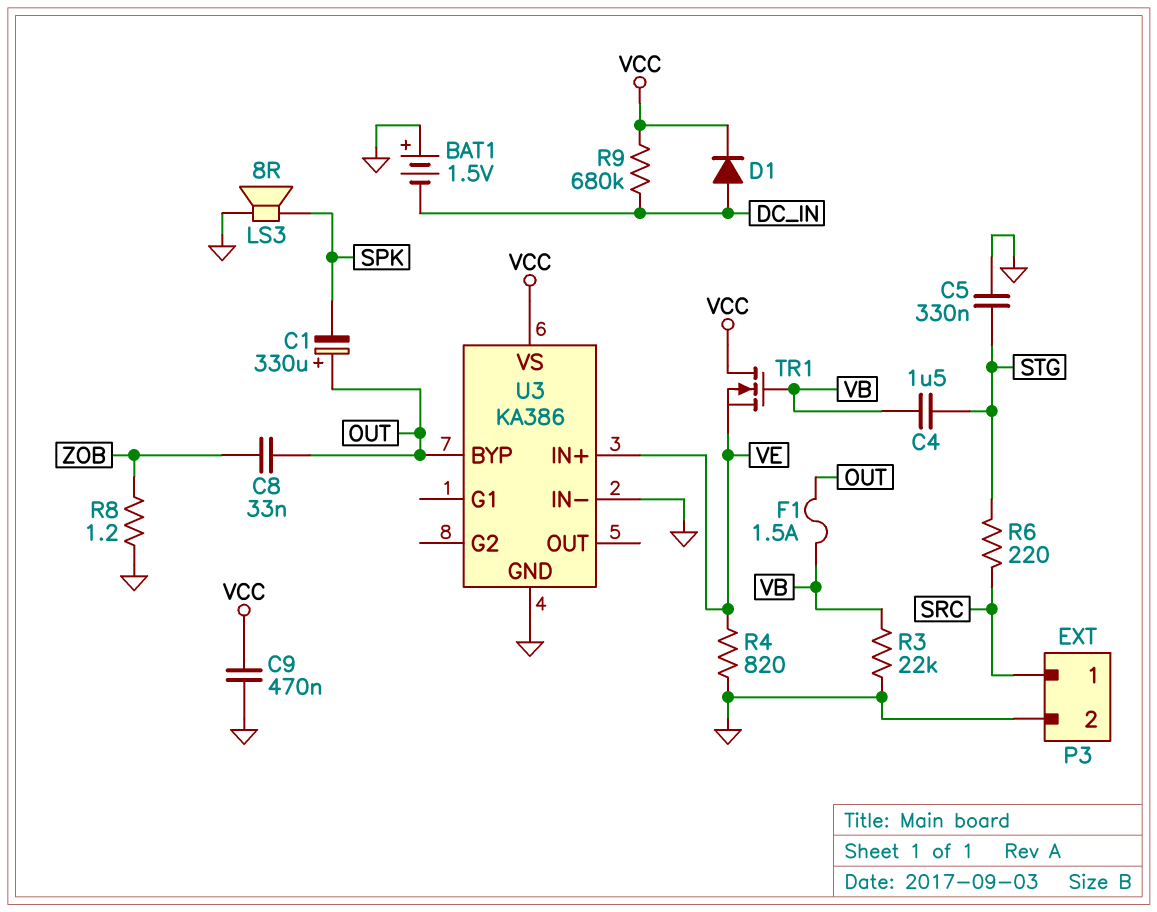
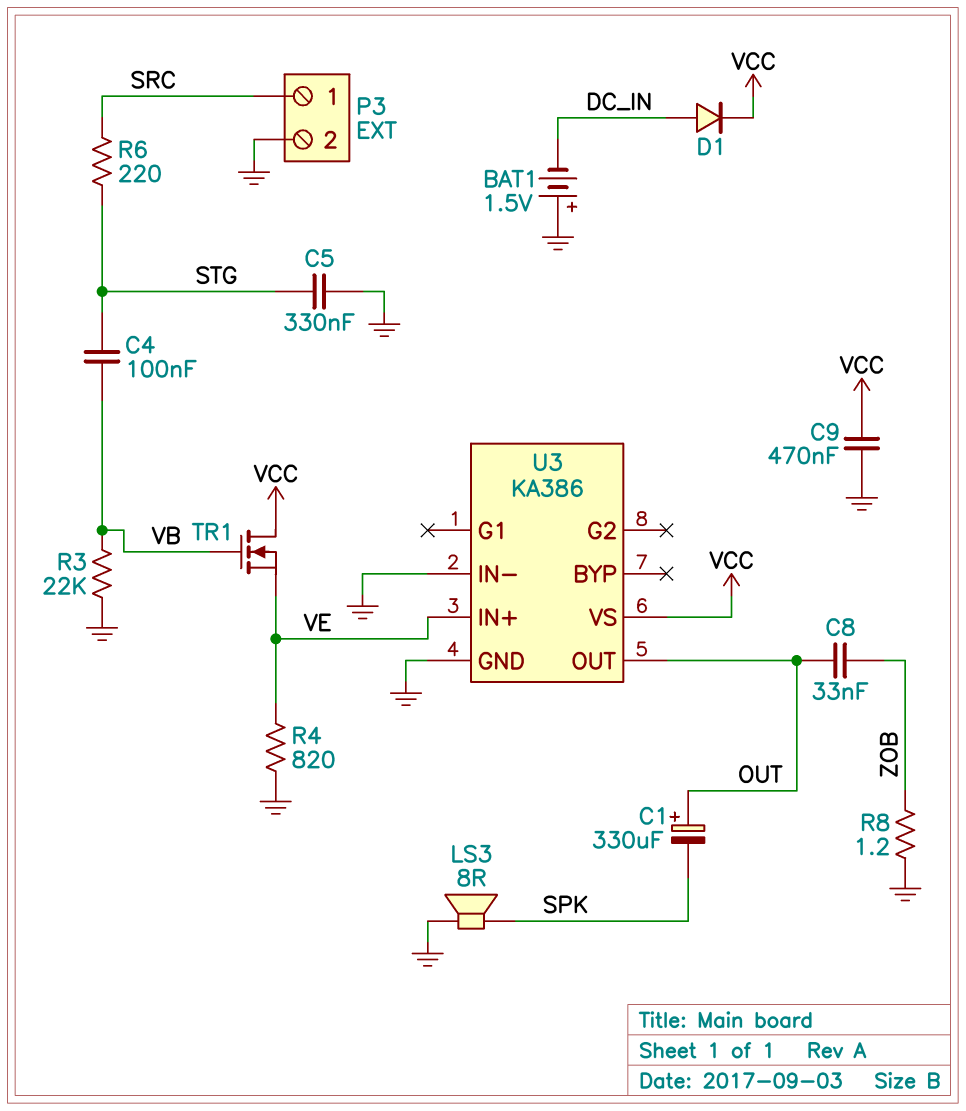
C4: 1.5uF (STG, VB) -> 100nF (STG, VB)
F1: 1.5A (OUT, VB) -> none
R9: 680k (DC_IN, VCC) -> none
U3 pin BYP: OUT -> none
U3 pin OUT: none -> OUT

